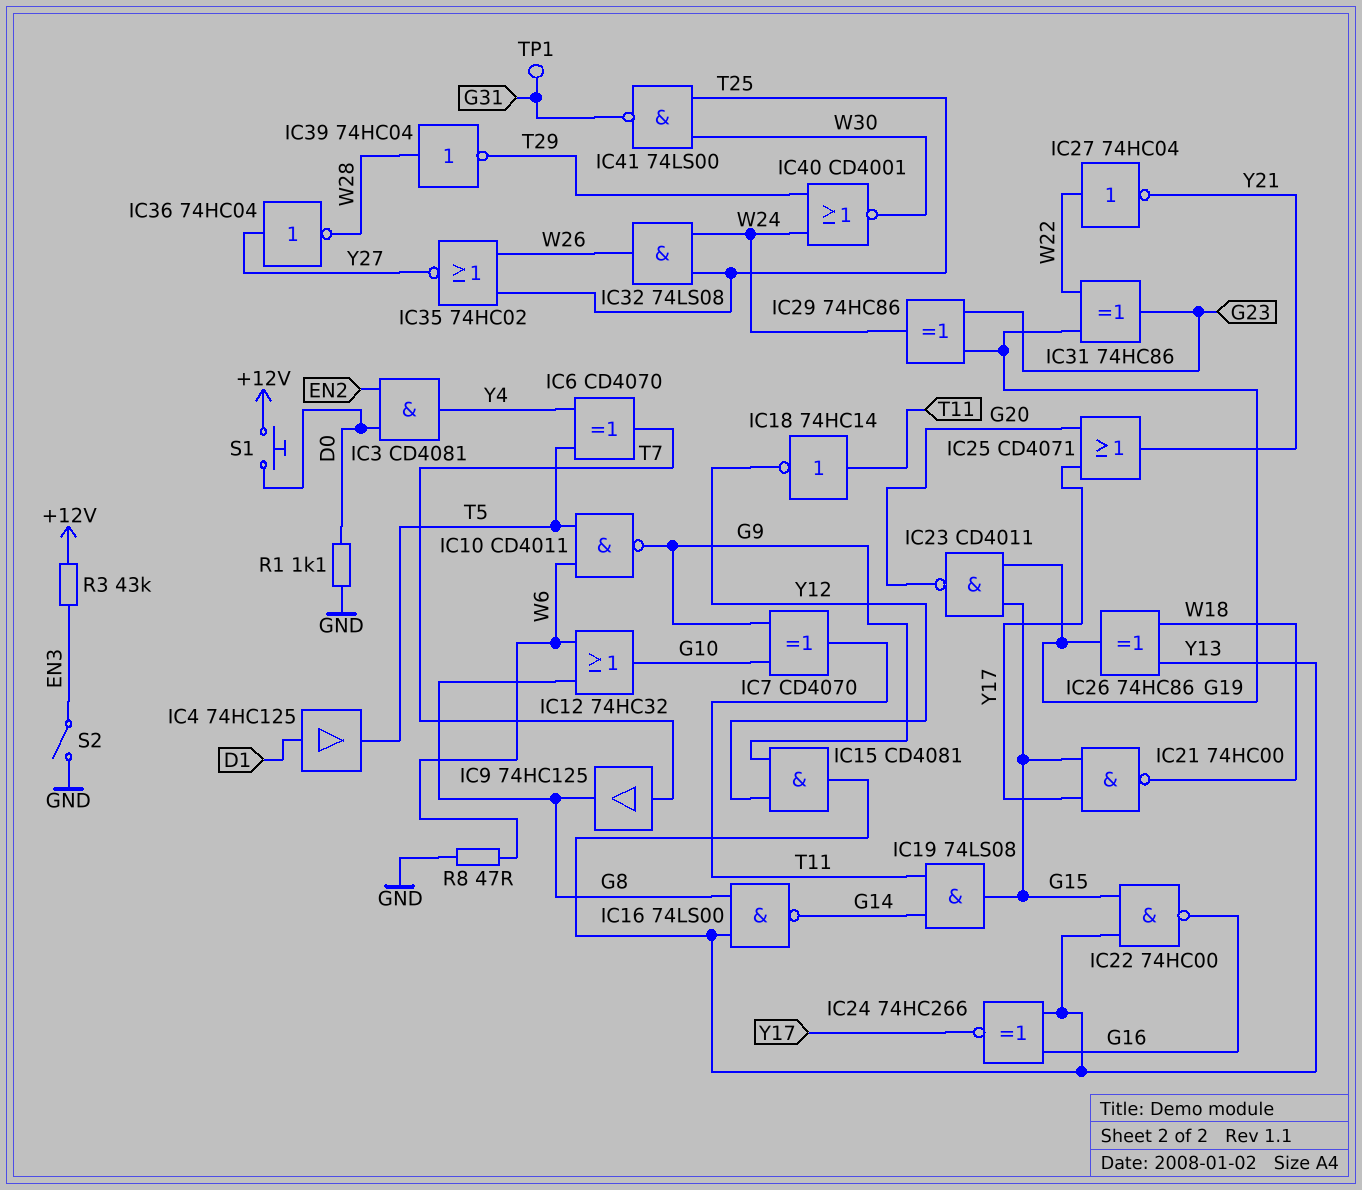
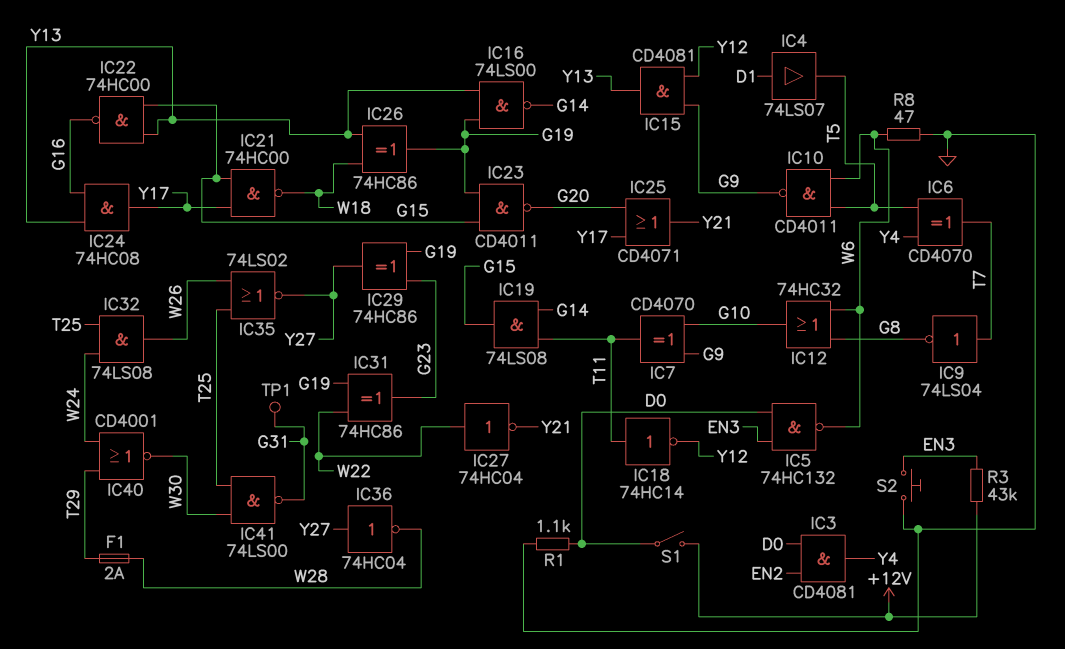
F1: none -> 2A (T29, W28)
IC4: buffer 74HC125 (in D1, out T5) -> buffer 74LS07 (in D1, out T5)
IC5: none -> NAND 74HC132 (in D0, in EN3, out W6)
IC9: buffer 74HC125 (in T7, out G8) -> NOT 74LS04 (in T7, out G8)
IC16: NAND 74LS00 (in G8, in Y13, out G14) -> NAND 74LS00 (in G19, in Y13, out G14)
IC24: XNOR 74HC266 (in G16, in Y13, out Y17) -> AND 74HC08 (in G16, in Y13, out Y17)
IC29: XOR 74HC86 (in G19, in G23, out W24) -> XOR 74HC86 (in G19, in G23, out Y27)
IC35: NOR 74HC02 (in T25, in W26, out Y27) -> NOR 74LS02 (in T25, in W26, out Y27)
IC39: NOT 74HC04 (in W28, out T29) -> none
S1: button (+12V, D0) -> switch (+12V, D0)
S2: switch (EN3, GND) -> button (EN3, GND)

